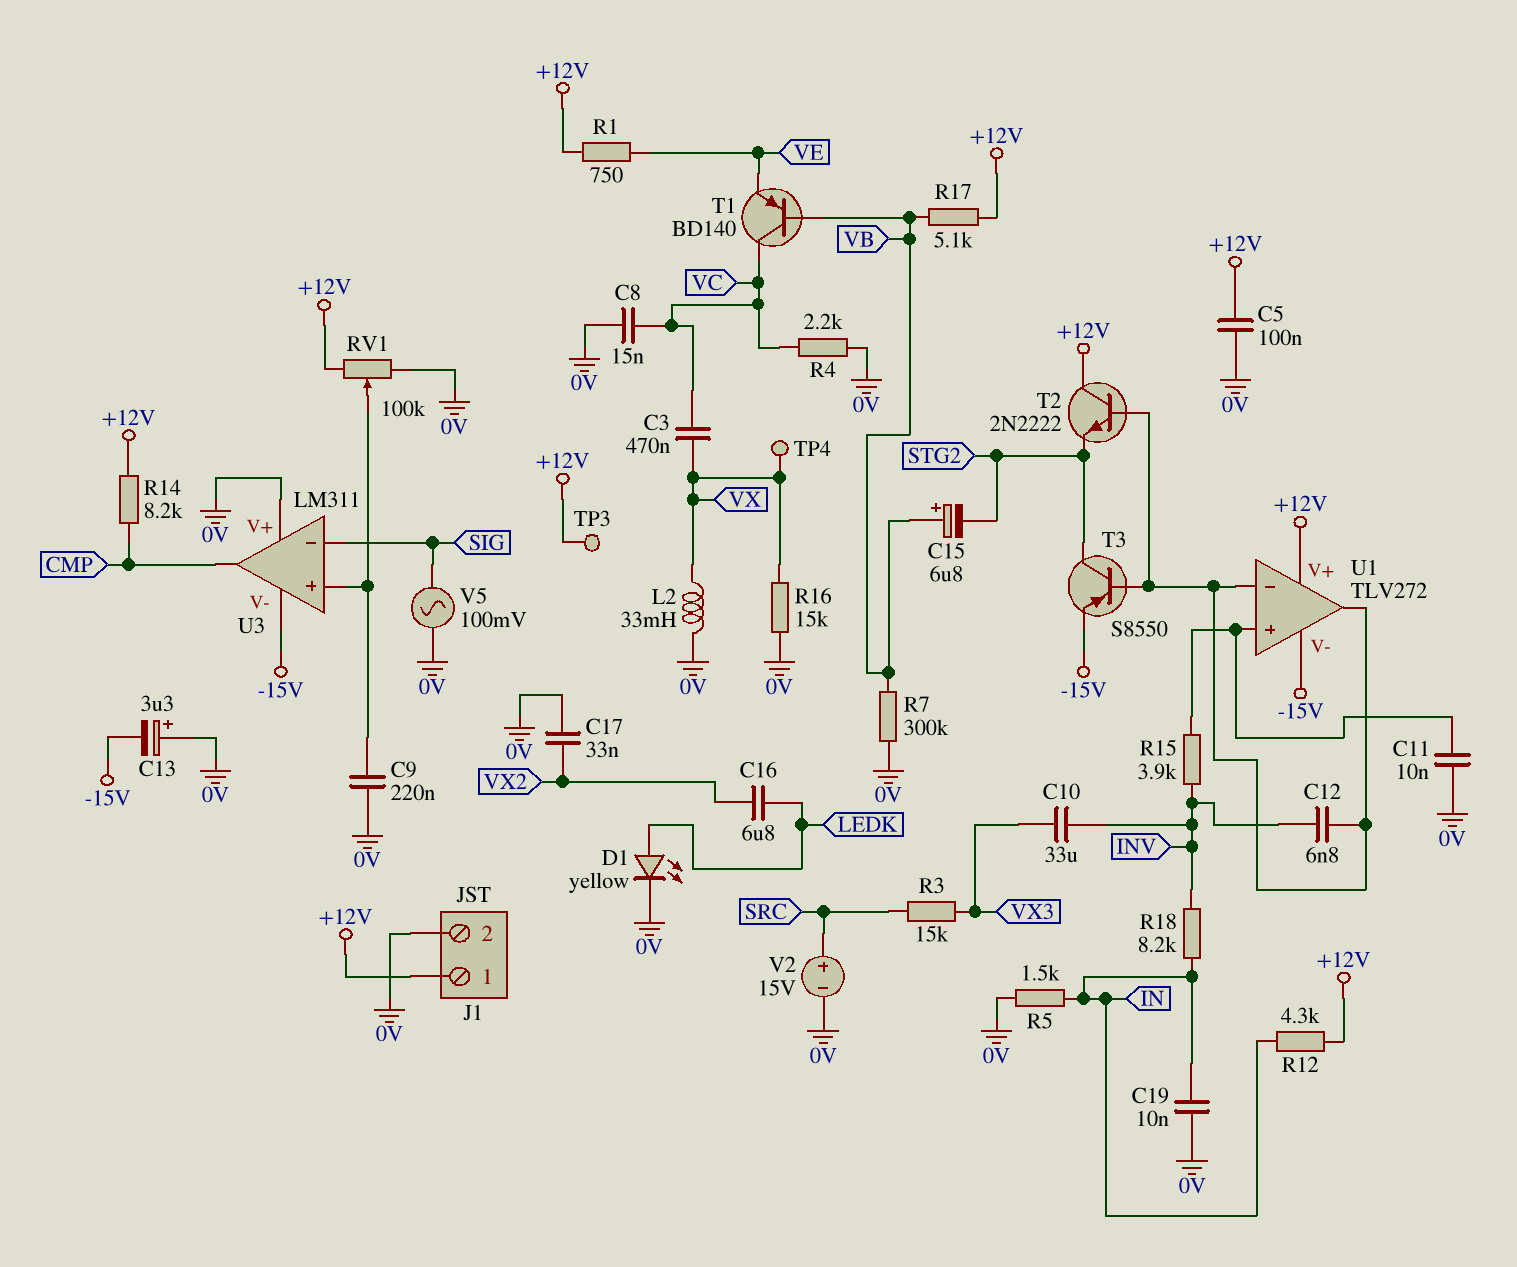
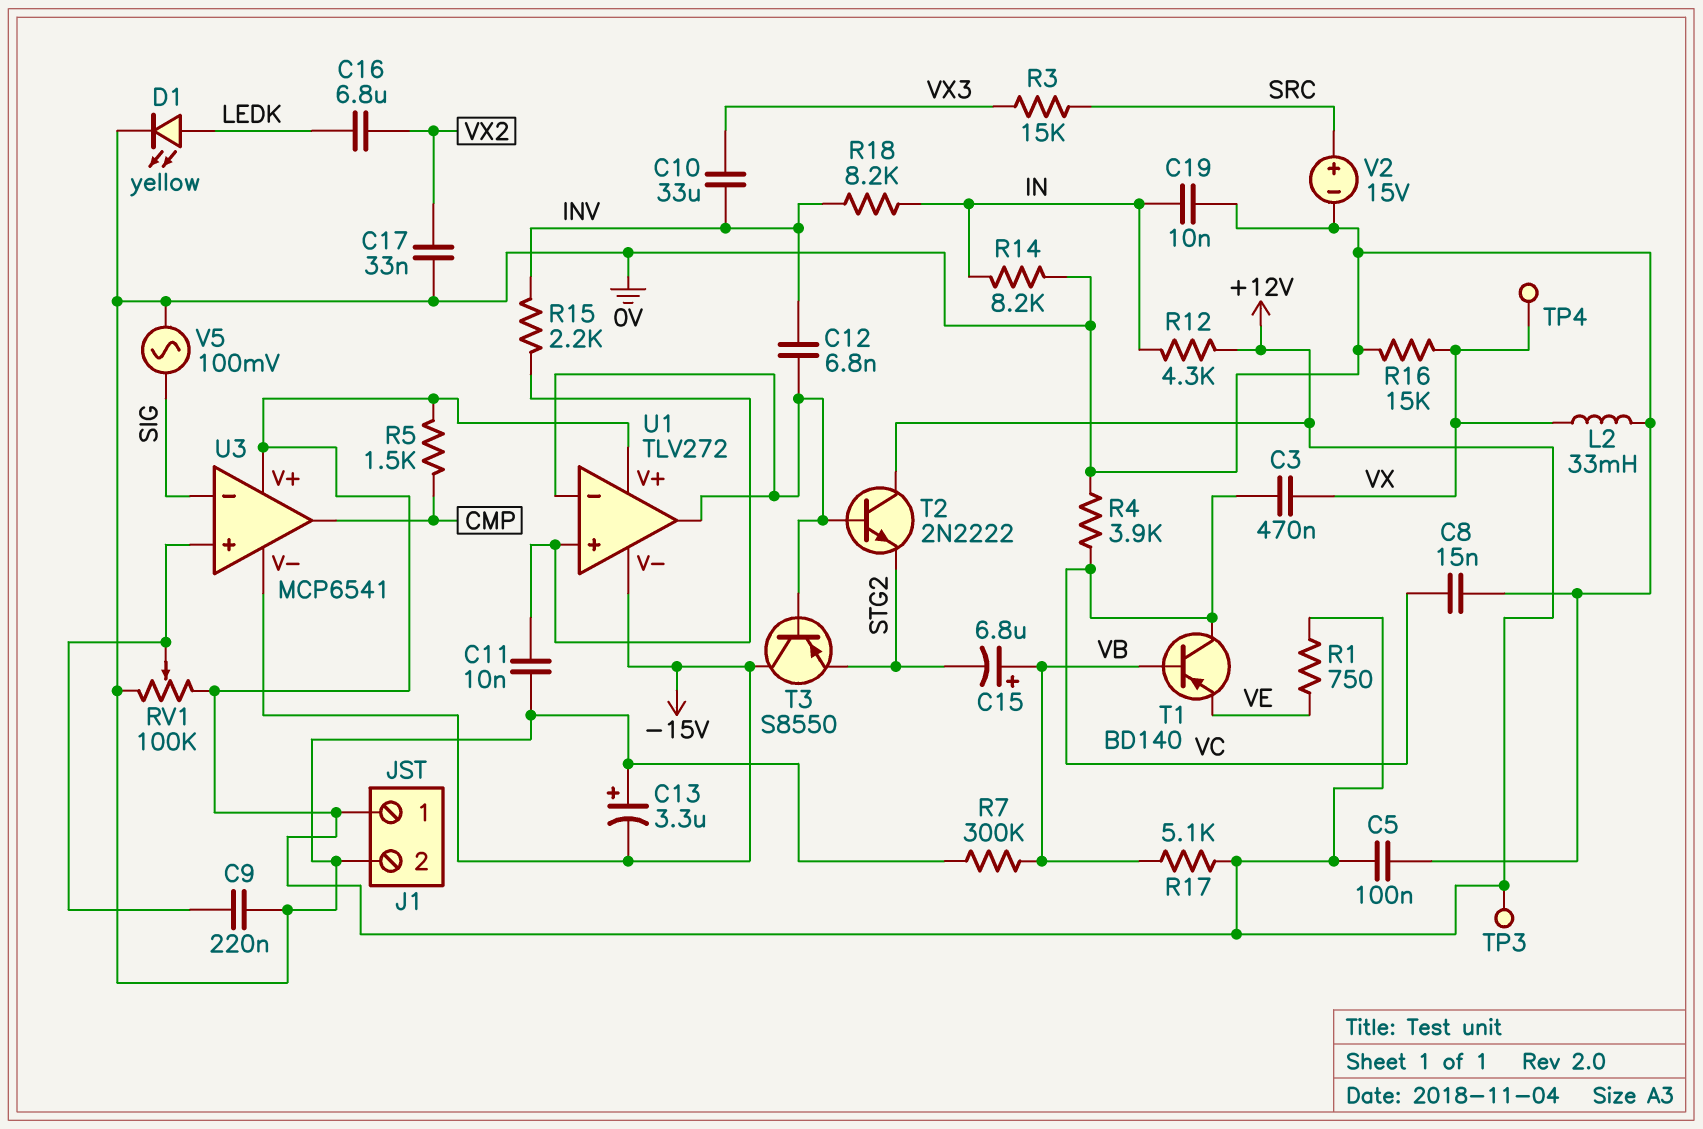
R4: 2.2k (0V, VC) -> 3.9k (0V, VC)
R5: 1.5k (0V, IN) -> 1.5k (+12V, CMP)
R14: 8.2k (+12V, CMP) -> 8.2k (0V, IN)
R15: 3.9k (INV, U1/in+) -> 2.2k (INV, U1/in+)
T3: PNP S8550 (B U1/in-, C STG2, E -15V) -> PNP S8550 (B U1/in-, C -15V, E STG2)
U3: LM311 -> MCP6541
U3 pin V+: 0V -> +12V

